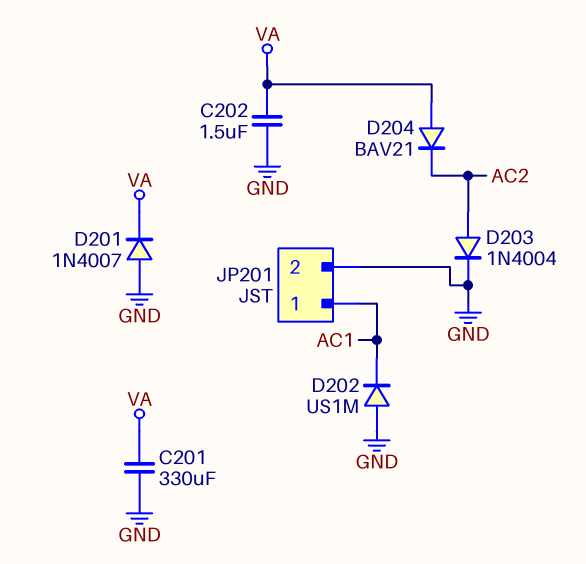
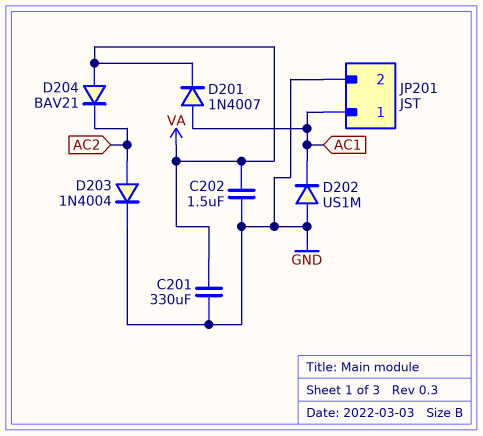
D201: diode 1N4007 (A GND, K VA) -> diode 1N4007 (A AC1, K VA)

